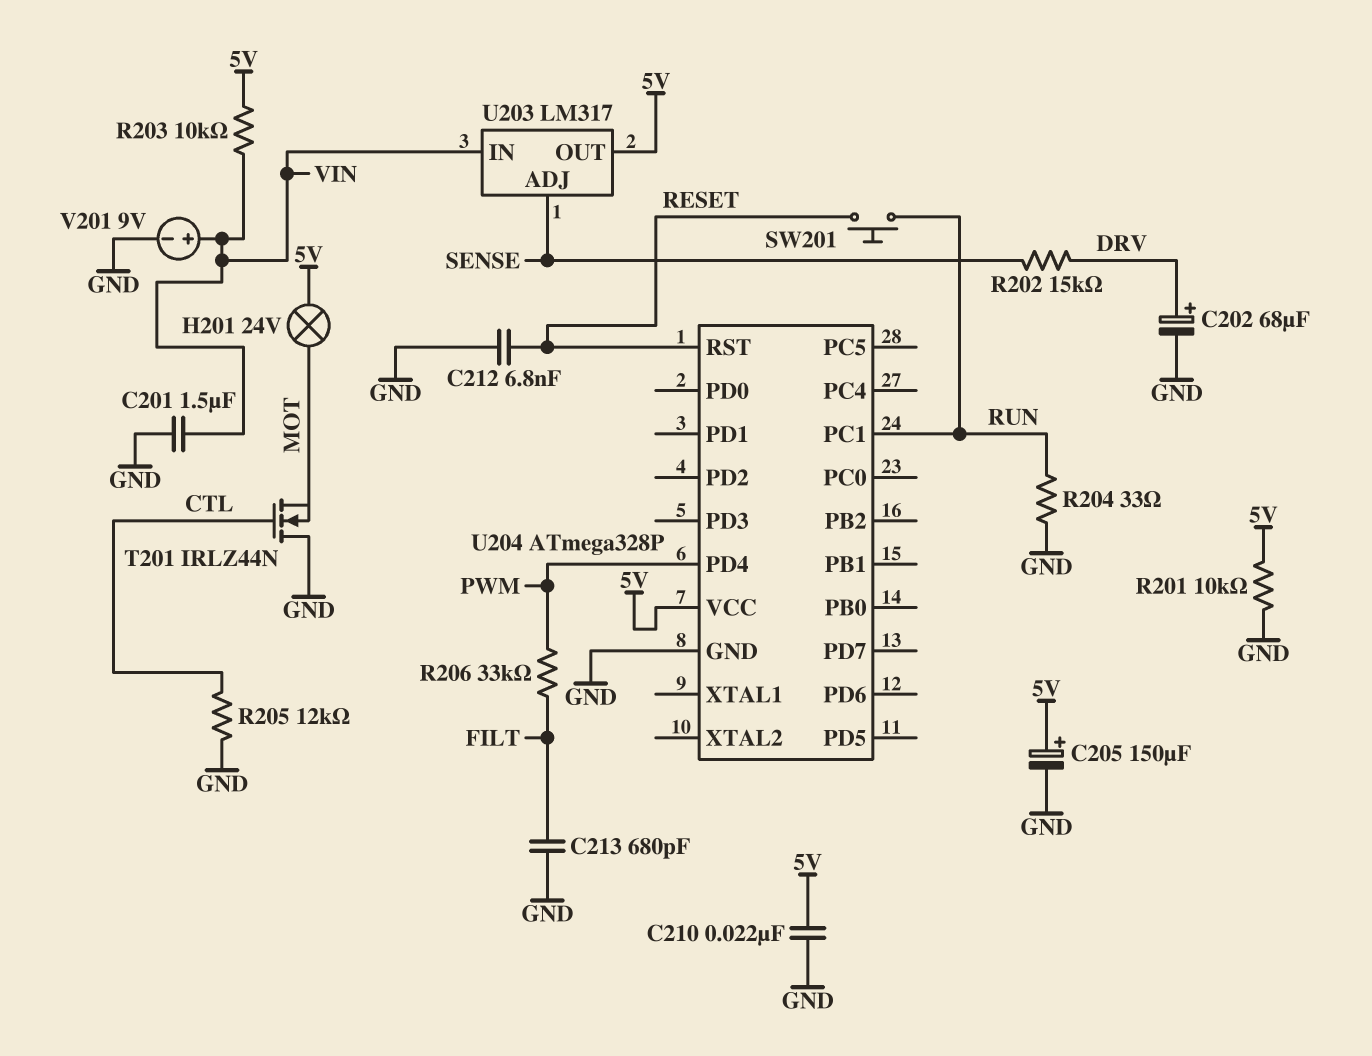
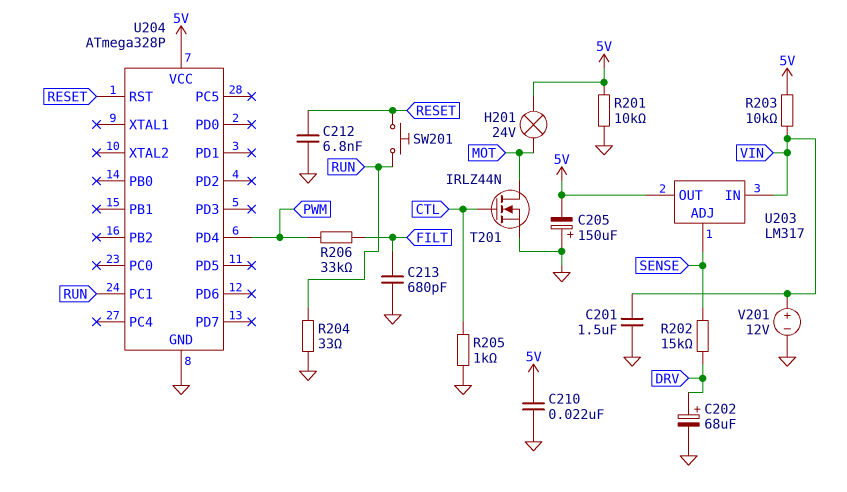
C205: 150uF (plus 5V, minus GND) -> 150uF (plus GND, minus 5V)
R205: 12k (CTL, GND) -> 1k (CTL, GND)
T201: NMOS IRLZ44N (G CTL, D GND, S MOT) -> NMOS IRLZ44N (G CTL, D MOT, S GND)
V201: 9V (plus VIN, minus GND) -> 12V (plus VIN, minus GND)

